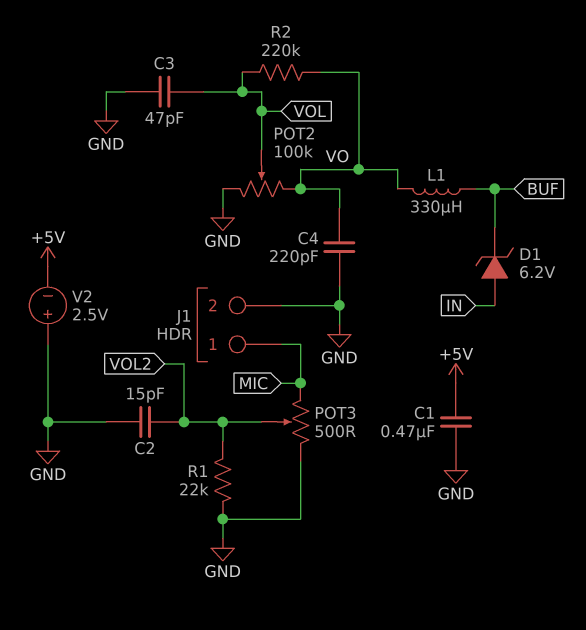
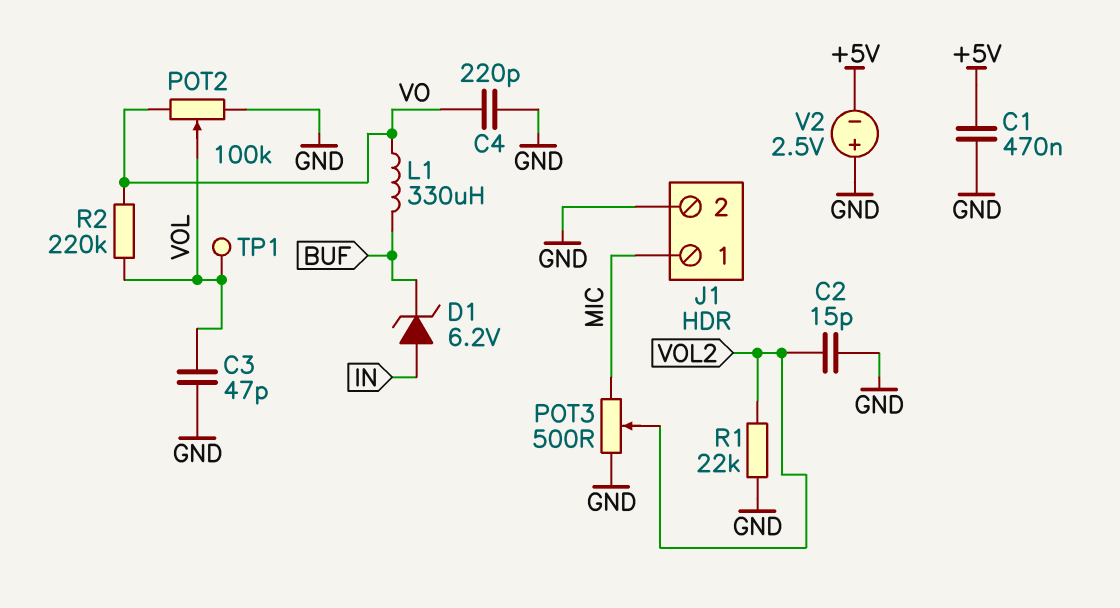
TP1: none -> test point (VOL)

